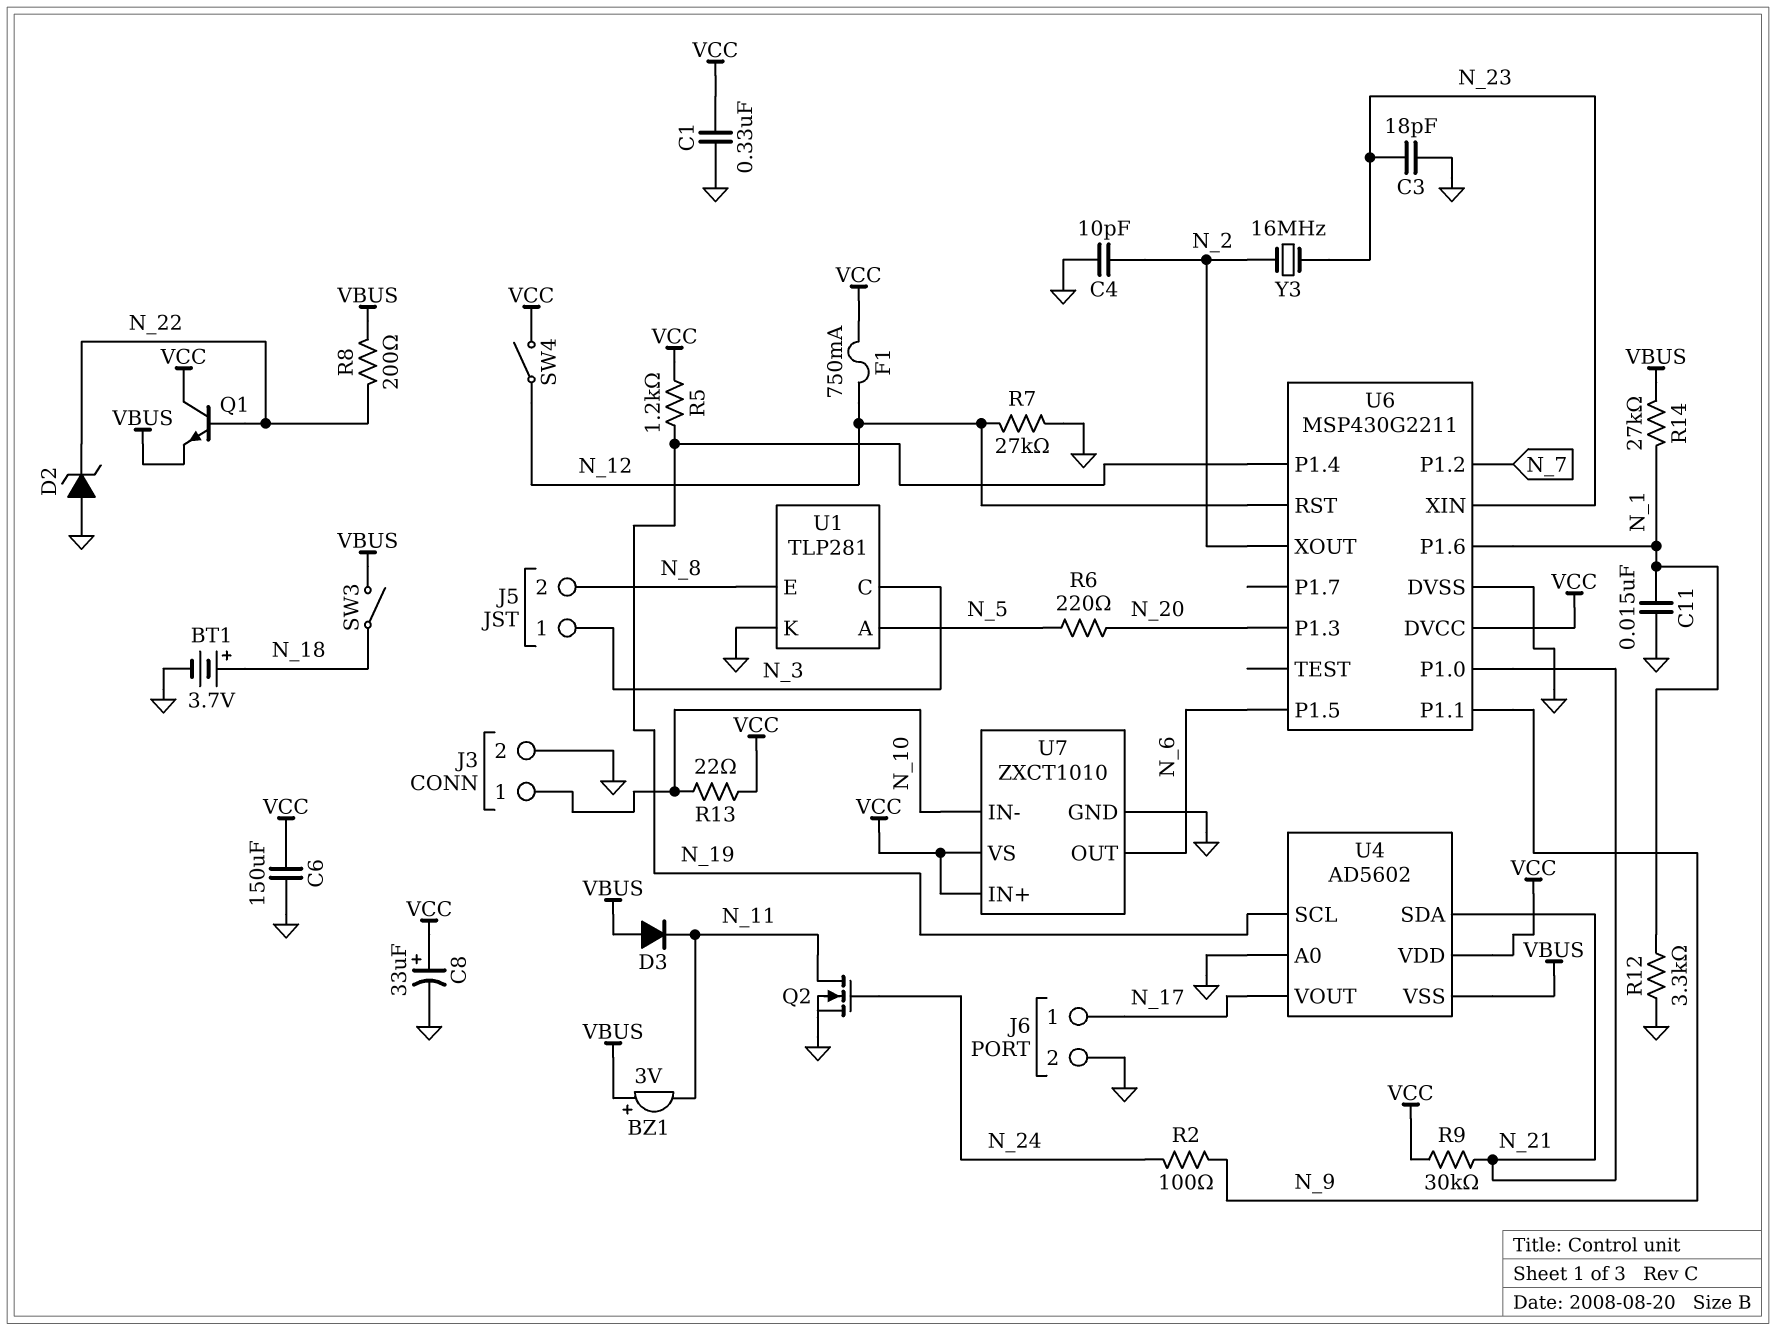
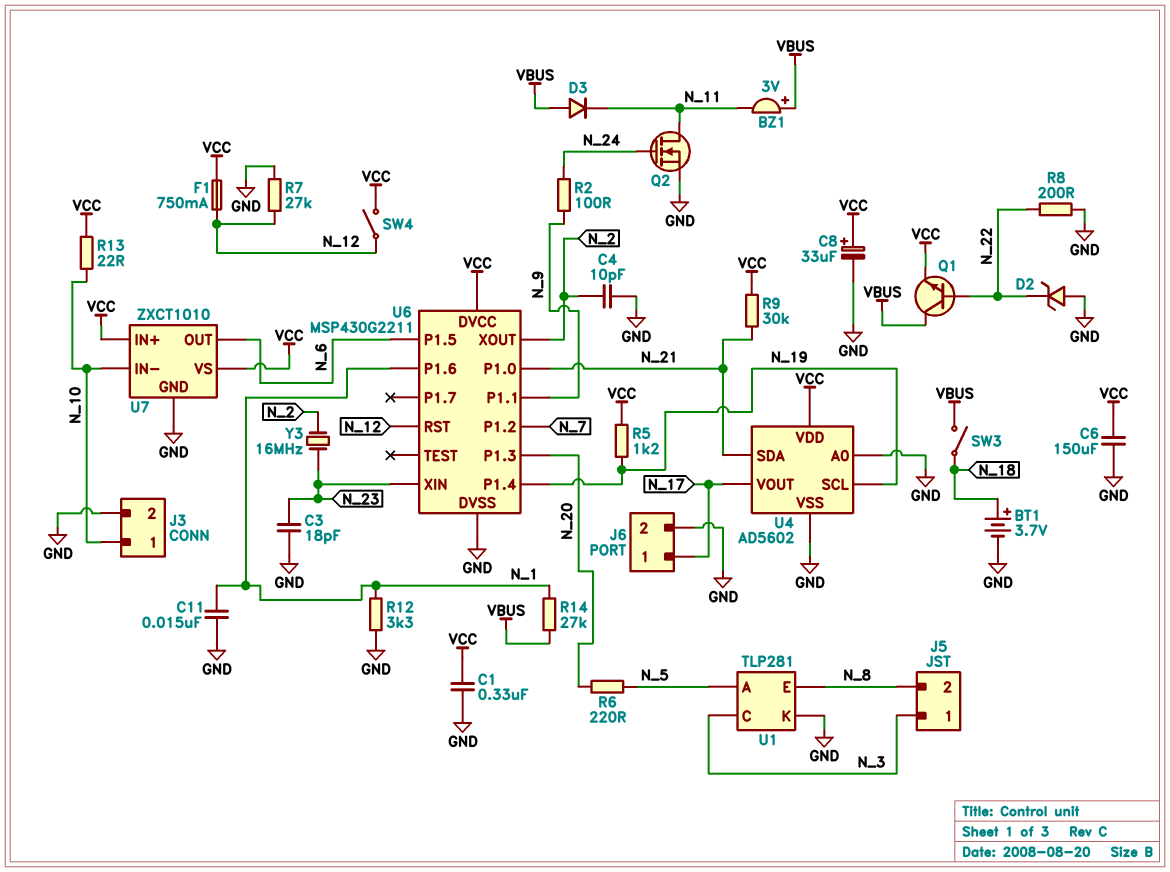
Q1: NPN (B N_22, C VCC, E VBUS) -> NPN (B N_22, C VBUS, E VCC)
R8: 200 (N_22, VBUS) -> 200 (GND, N_22)
U4 pin VSS: VBUS -> GND

